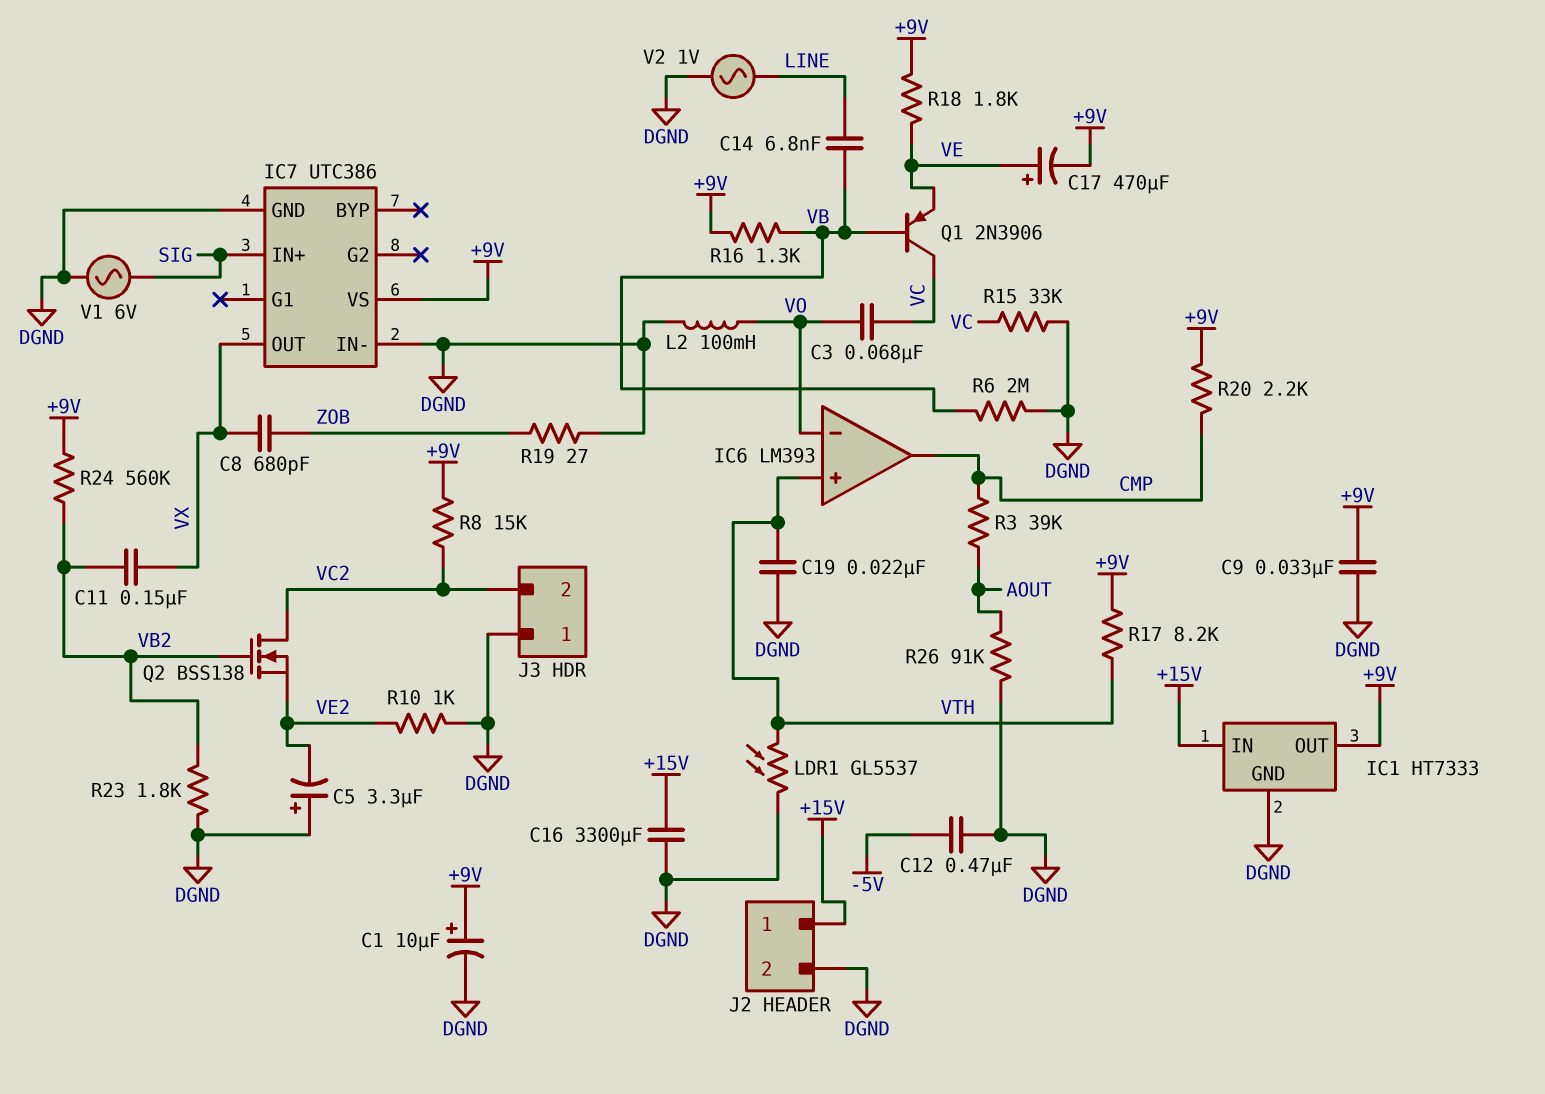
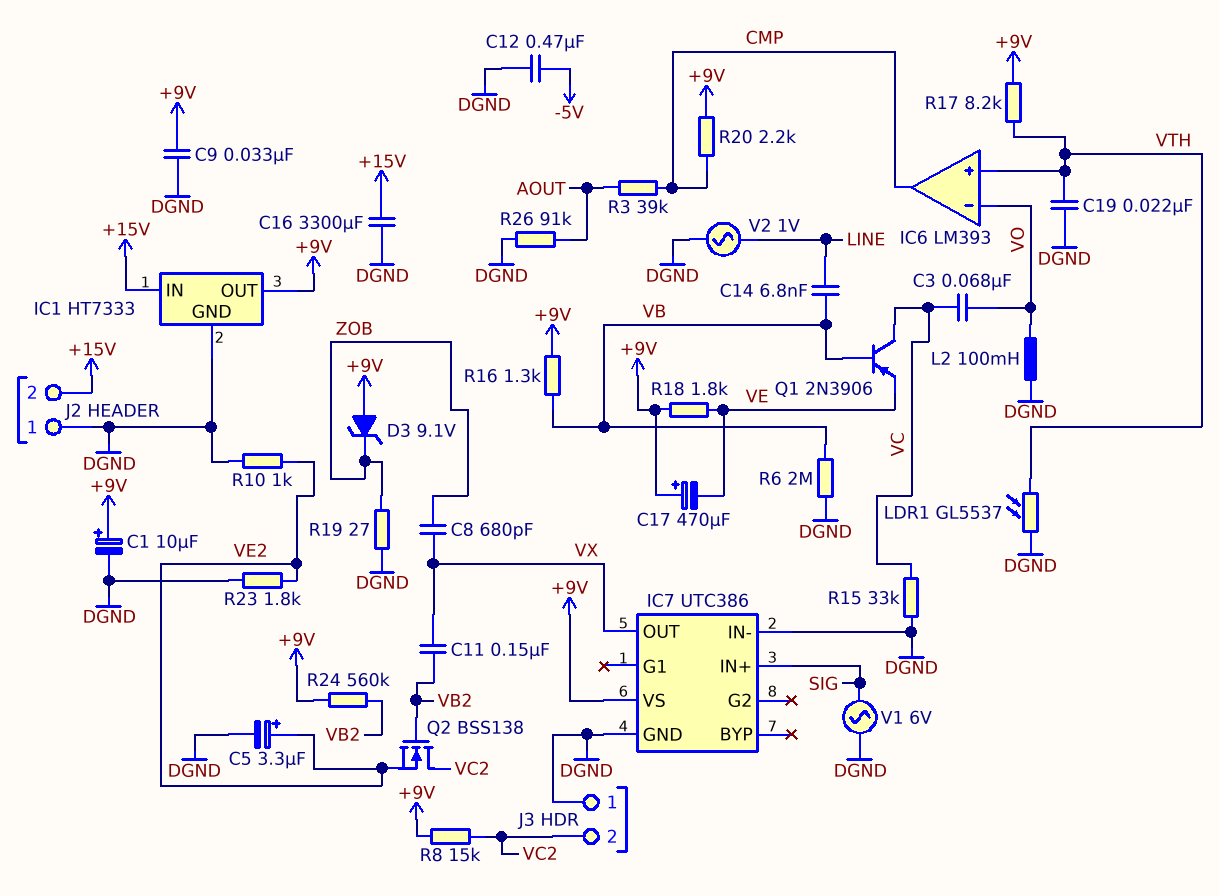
C5: 3.3uF (plus DGND, minus VE2) -> 3.3uF (plus VE2, minus DGND)
C17: 470uF (plus VE, minus +9V) -> 470uF (plus +9V, minus VE)
D3: none -> zener 9.1V (A +9V, K ZOB)
J2 pin 1: +15V -> DGND
J2 pin 2: DGND -> +15V
R23: 1.8k (DGND, VB2) -> 1.8k (DGND, VE2)

